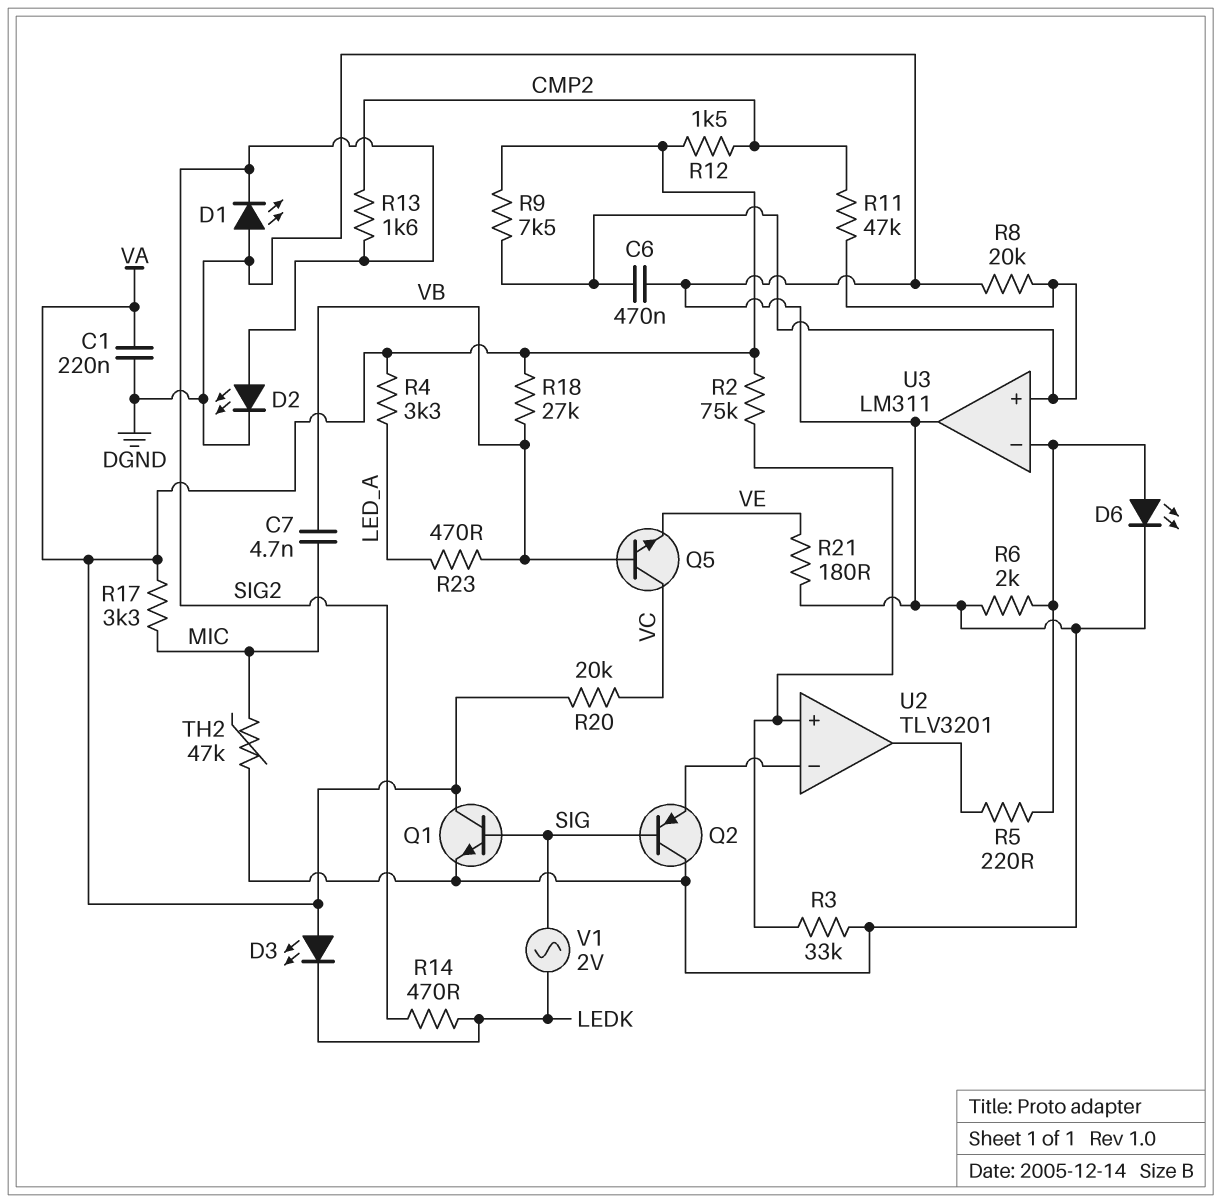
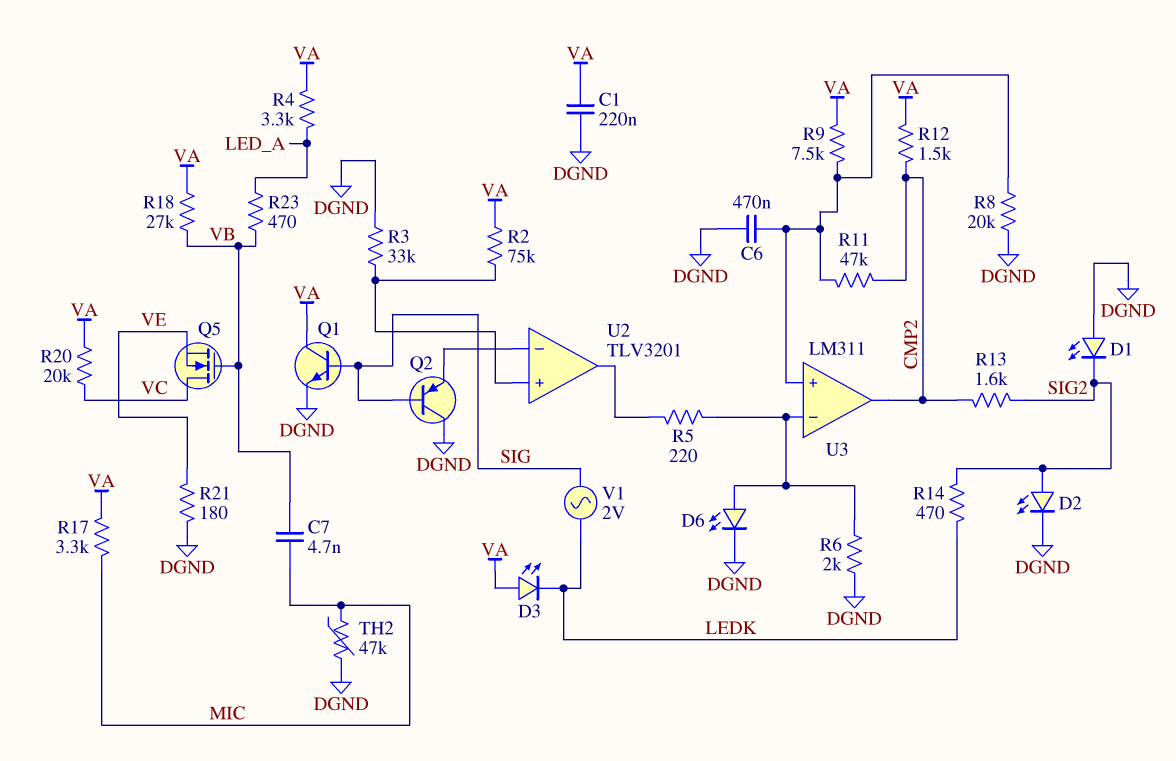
Q5: NPN (B VB, C VC, E VE) -> NMOS (G VB, D VC, S VE)
U3 pin out: DGND -> CMP2

